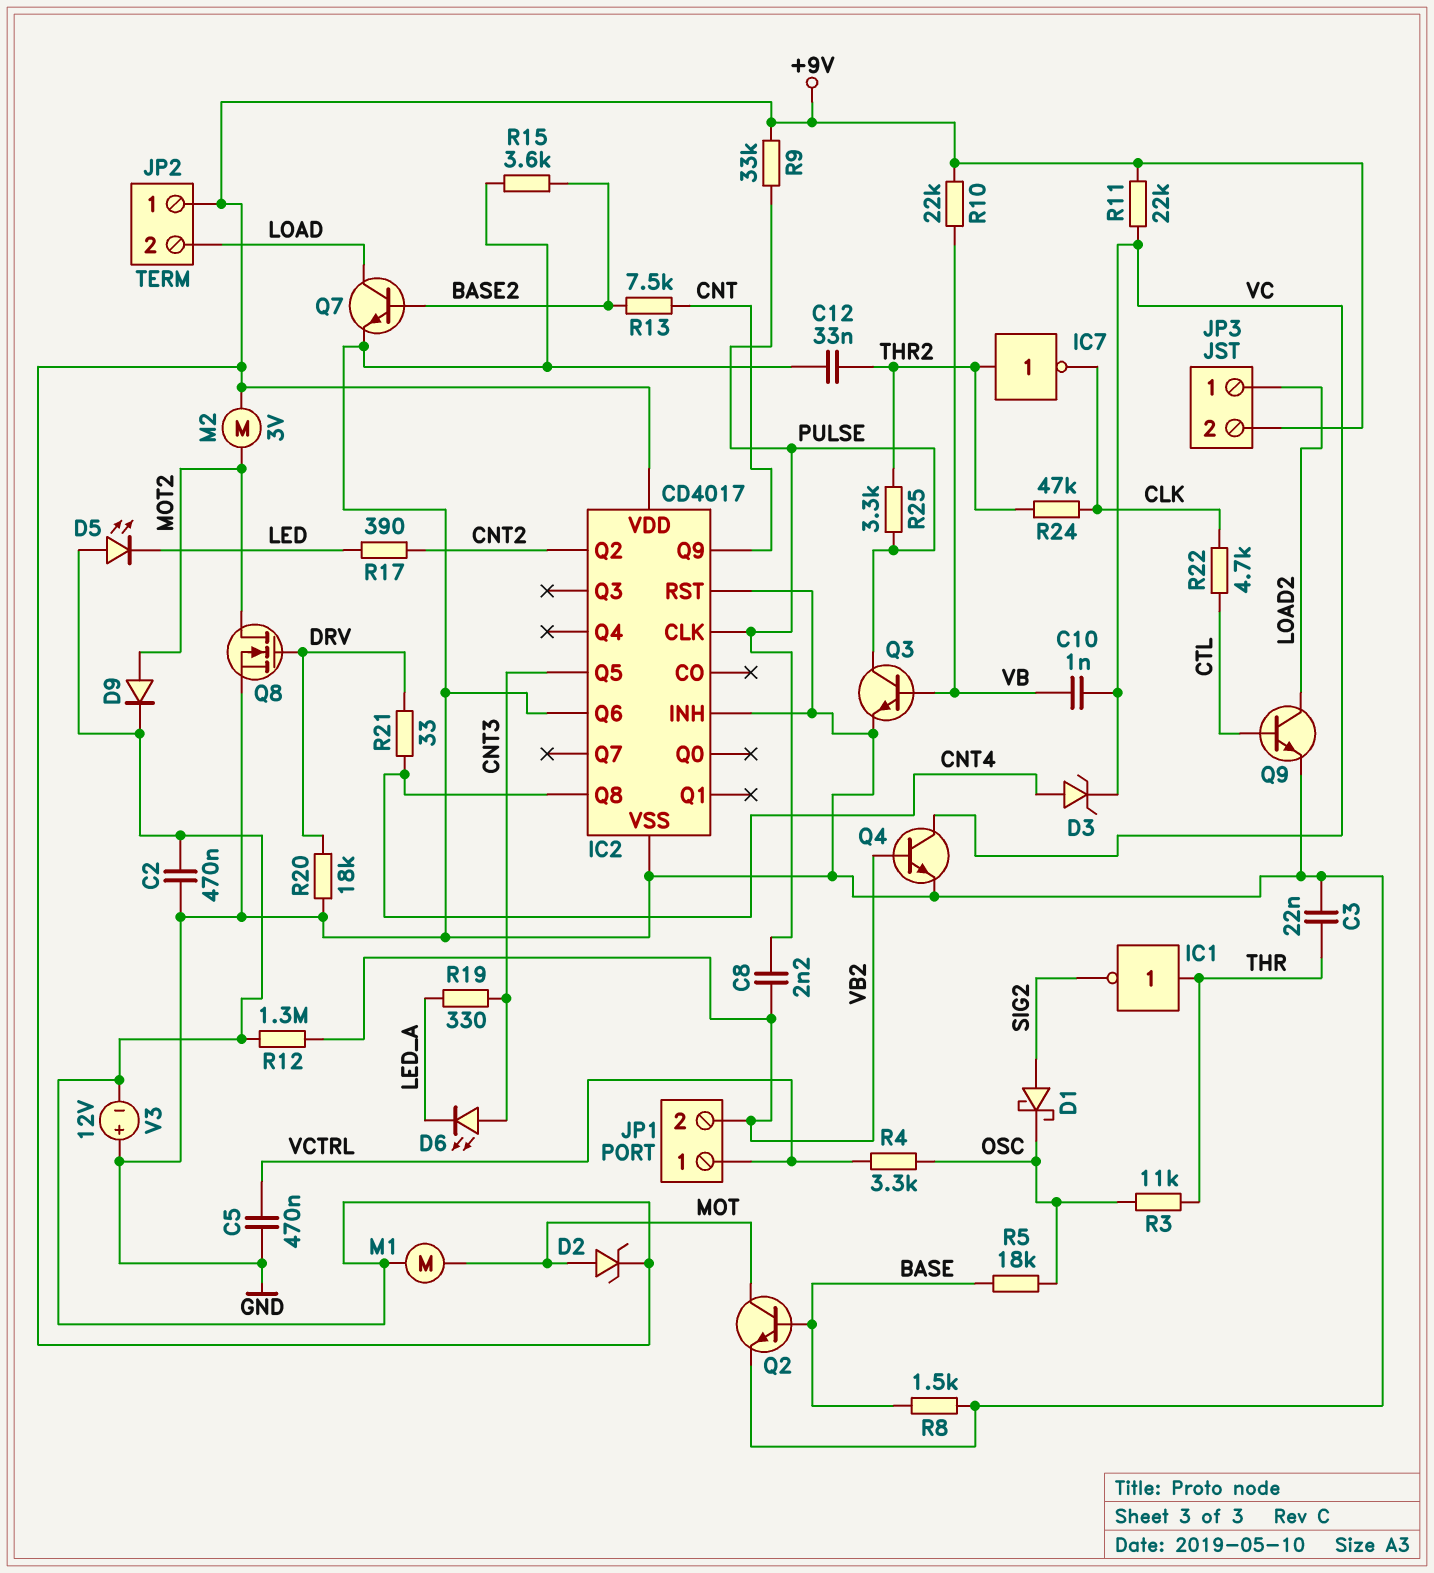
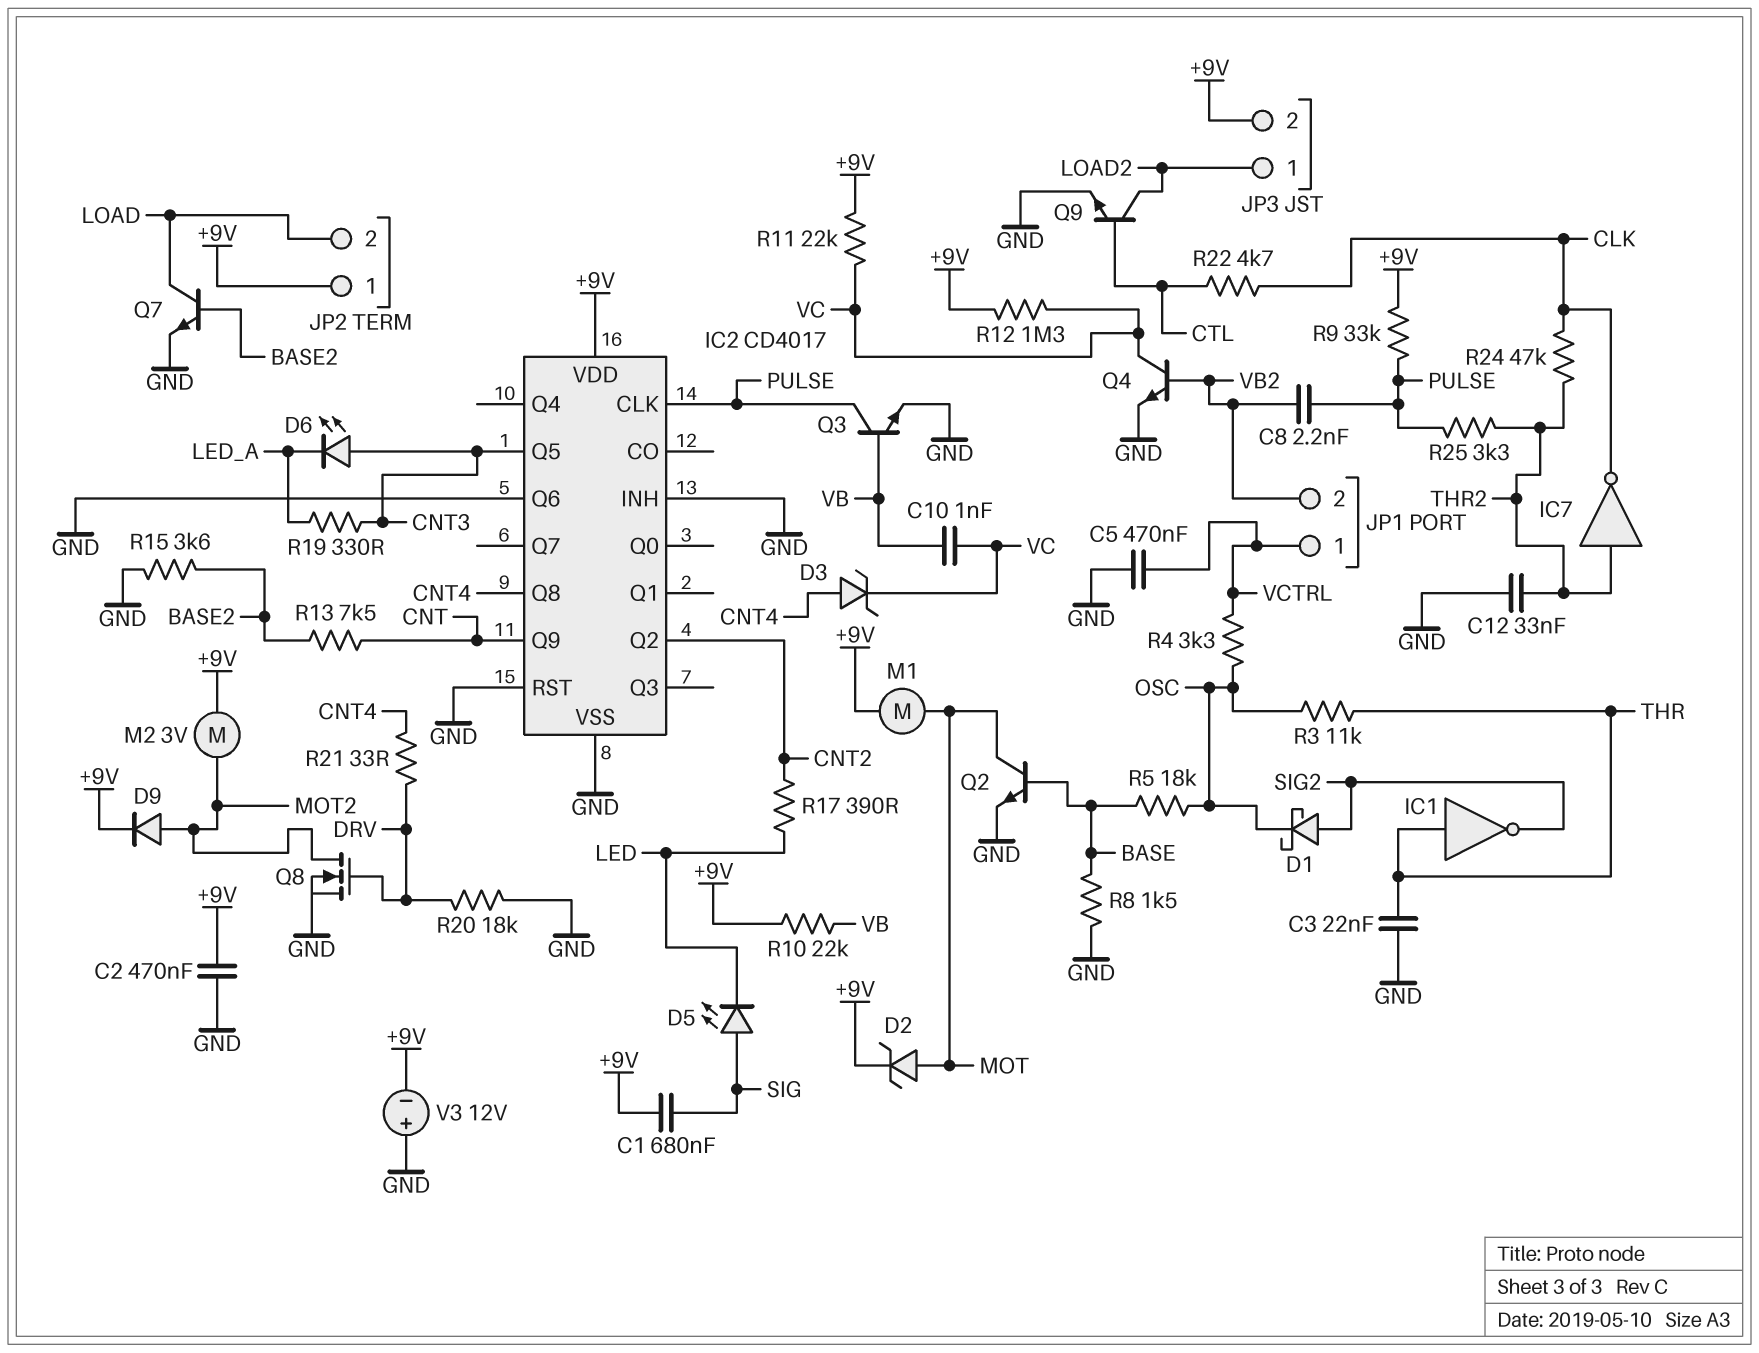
C1: none -> 680nF (+9V, SIG)
D5: LED (A +9V, K LED) -> LED (A SIG, K LED)
R12: 1.3M (+9V, VB2) -> 1.3M (+9V, VC)

